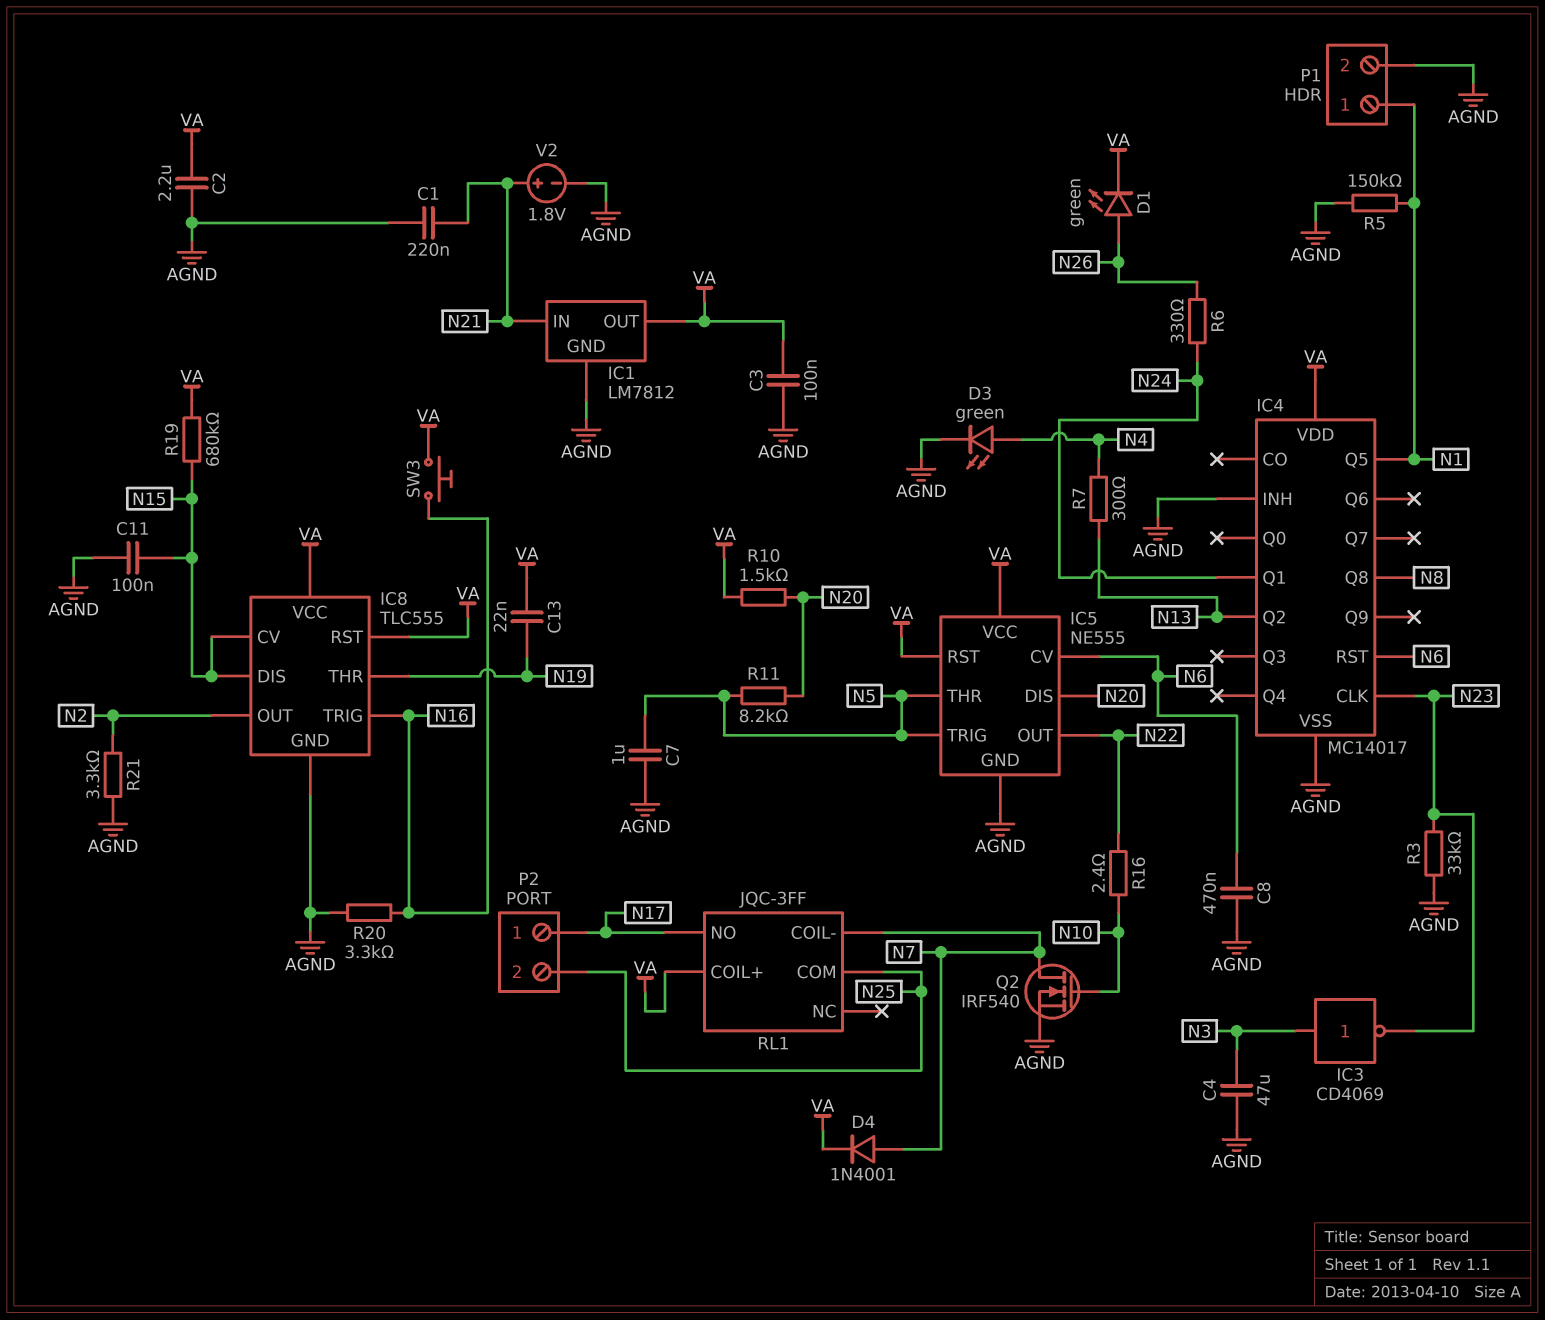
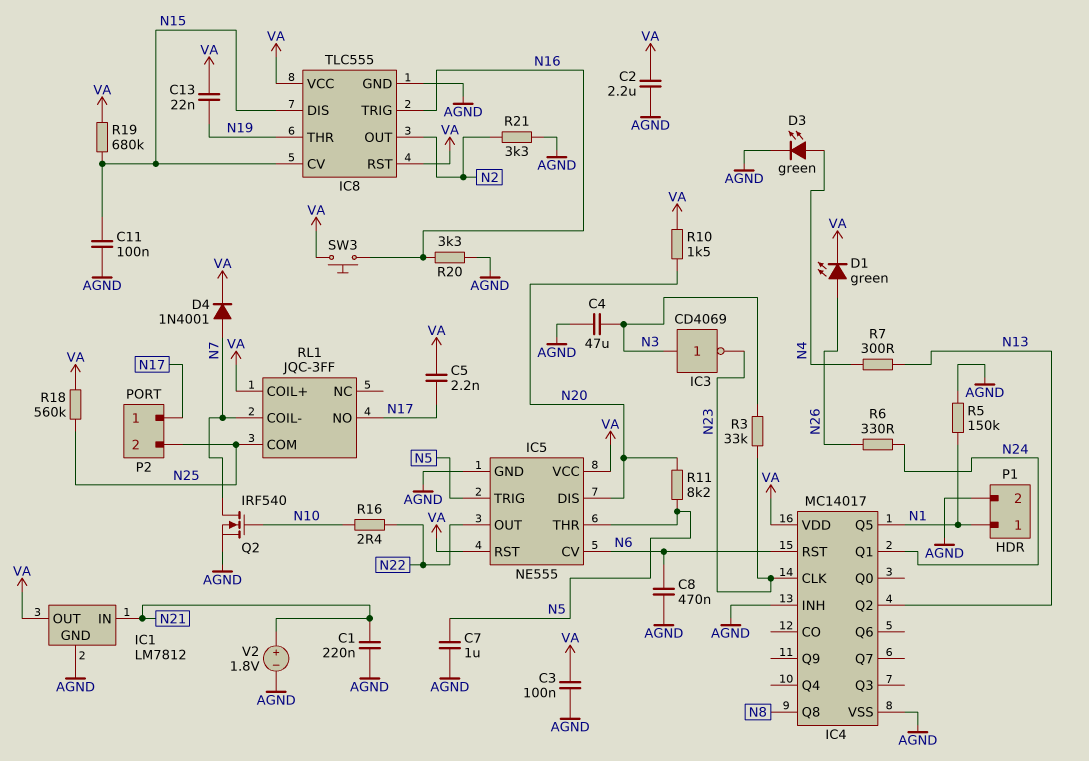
C5: none -> 2.2nF (N17, VA)
R3: 33k (AGND, N23) -> 33k (N3, N23)
R18: none -> 560k (N25, VA)

